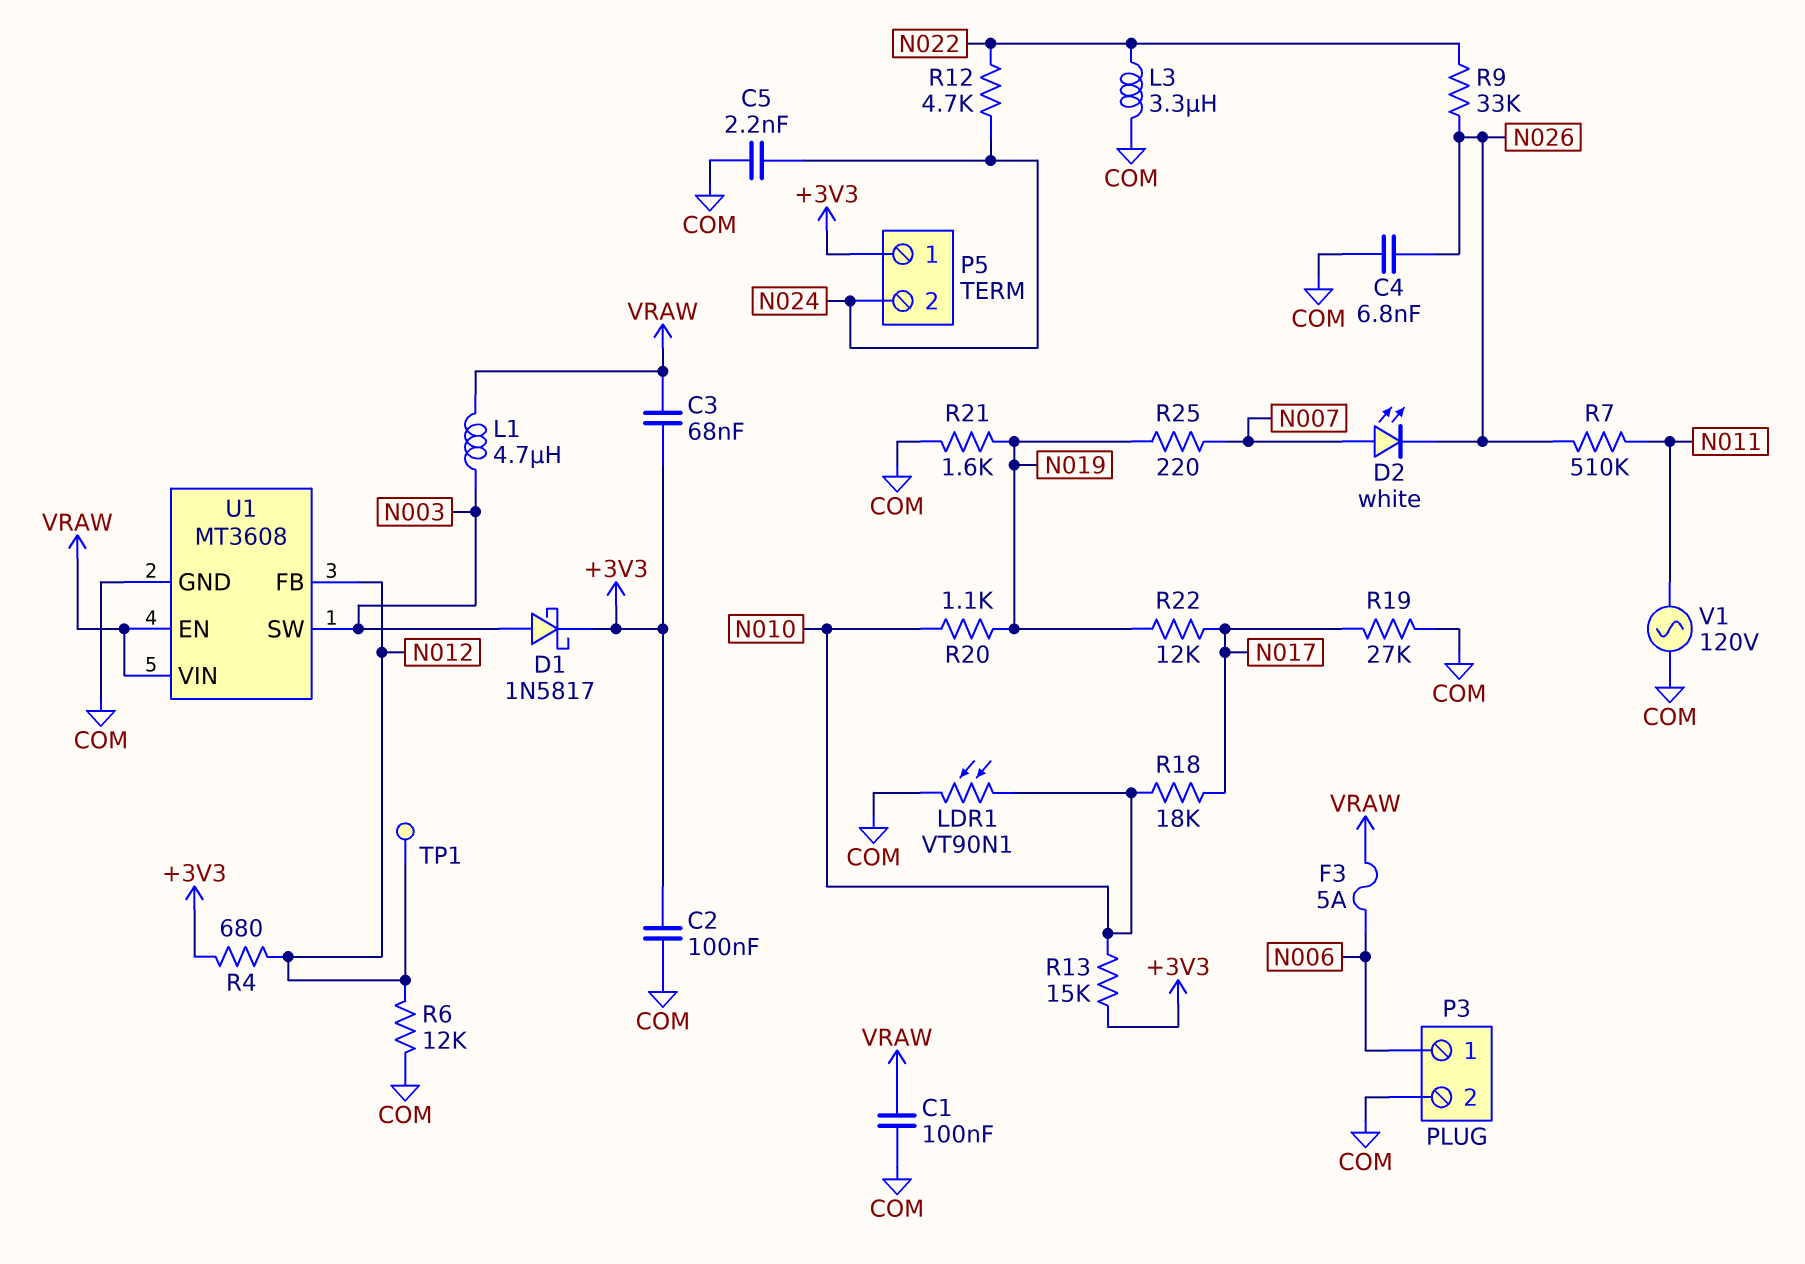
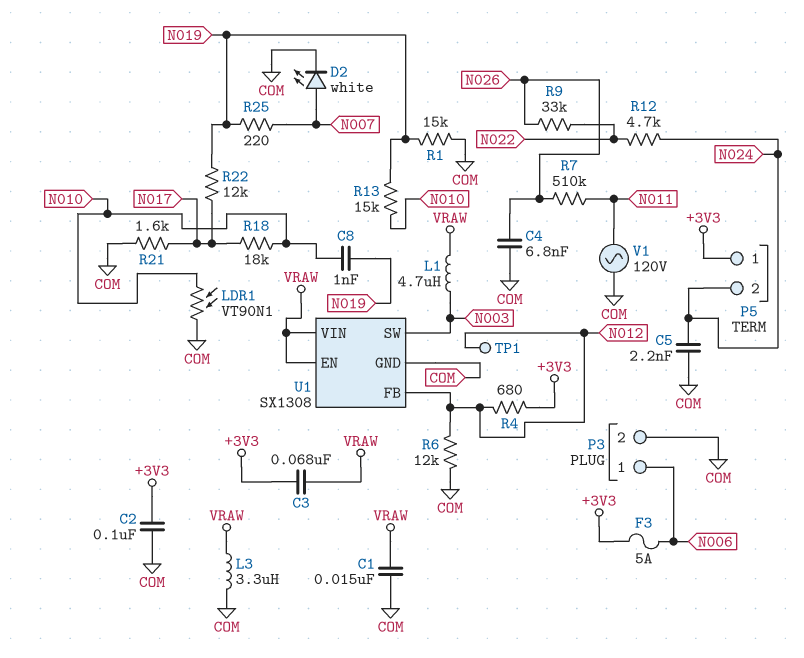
C1: 100nF (COM, VRAW) -> 15nF (COM, VRAW)
C8: none -> 1nF (N010, N019)
D1: schottky 1N5817 (A N003, K +3V3) -> none
D2: LED white (A N007, K N026) -> LED white (A N007, K COM)
F3: 5A (N006, VRAW) -> 5A (+3V3, N006)
L3: 3.3uH (COM, N022) -> 3.3uH (COM, VRAW)
R1: none -> 15k (COM, N019)
R13: 15k (+3V3, N010) -> 15k (N010, N019)
R19: 27k (COM, N017) -> none
R20: 1.1k (N010, N019) -> none
R21: 1.6k (COM, N019) -> 1.6k (COM, N017)
U1: MT3608 -> SX1308

